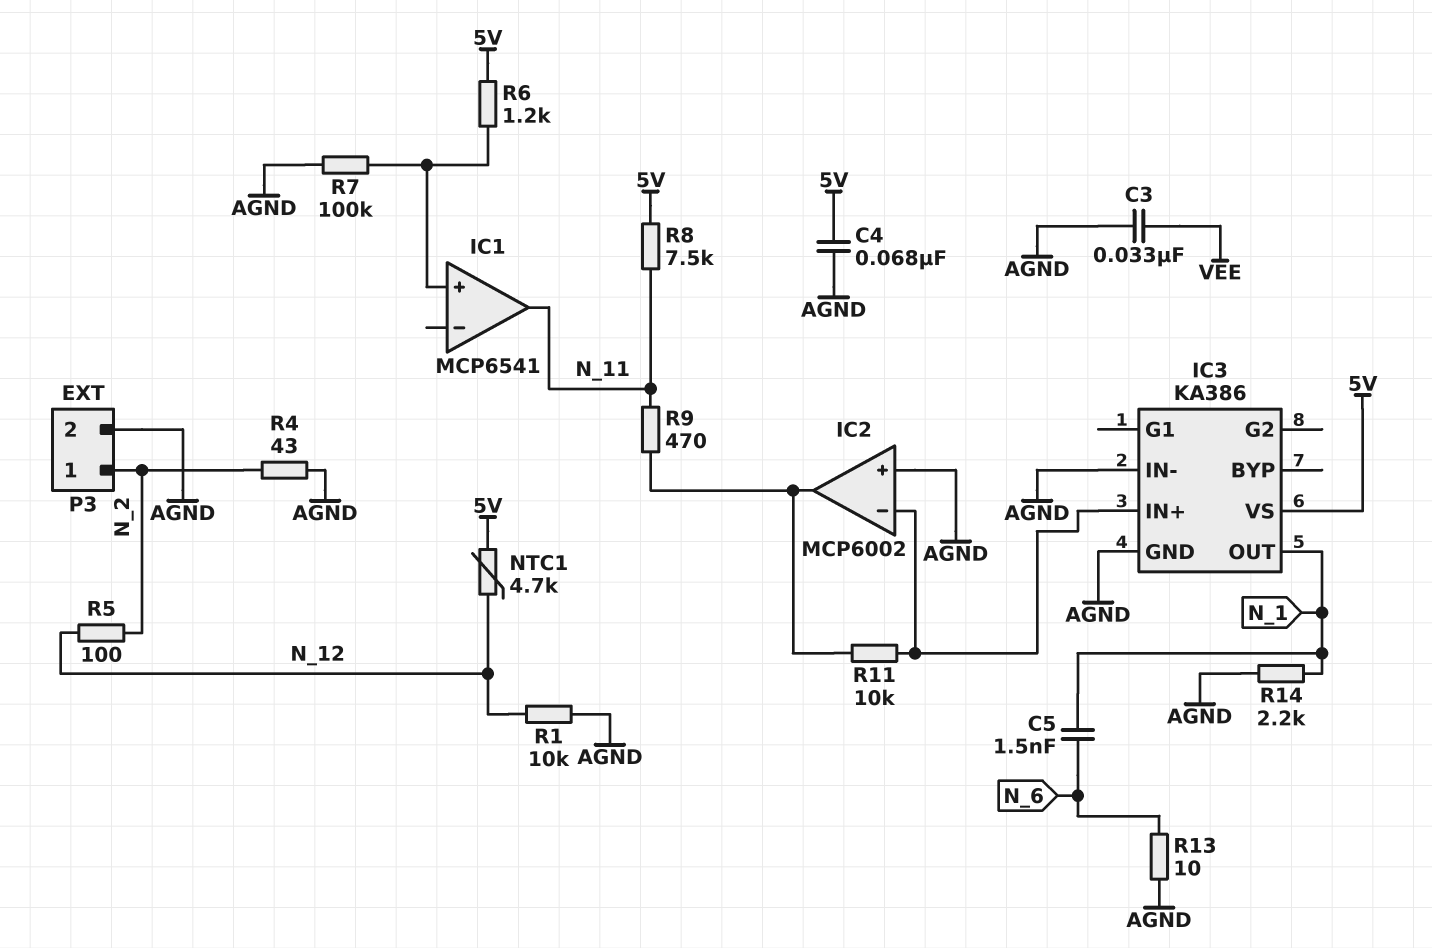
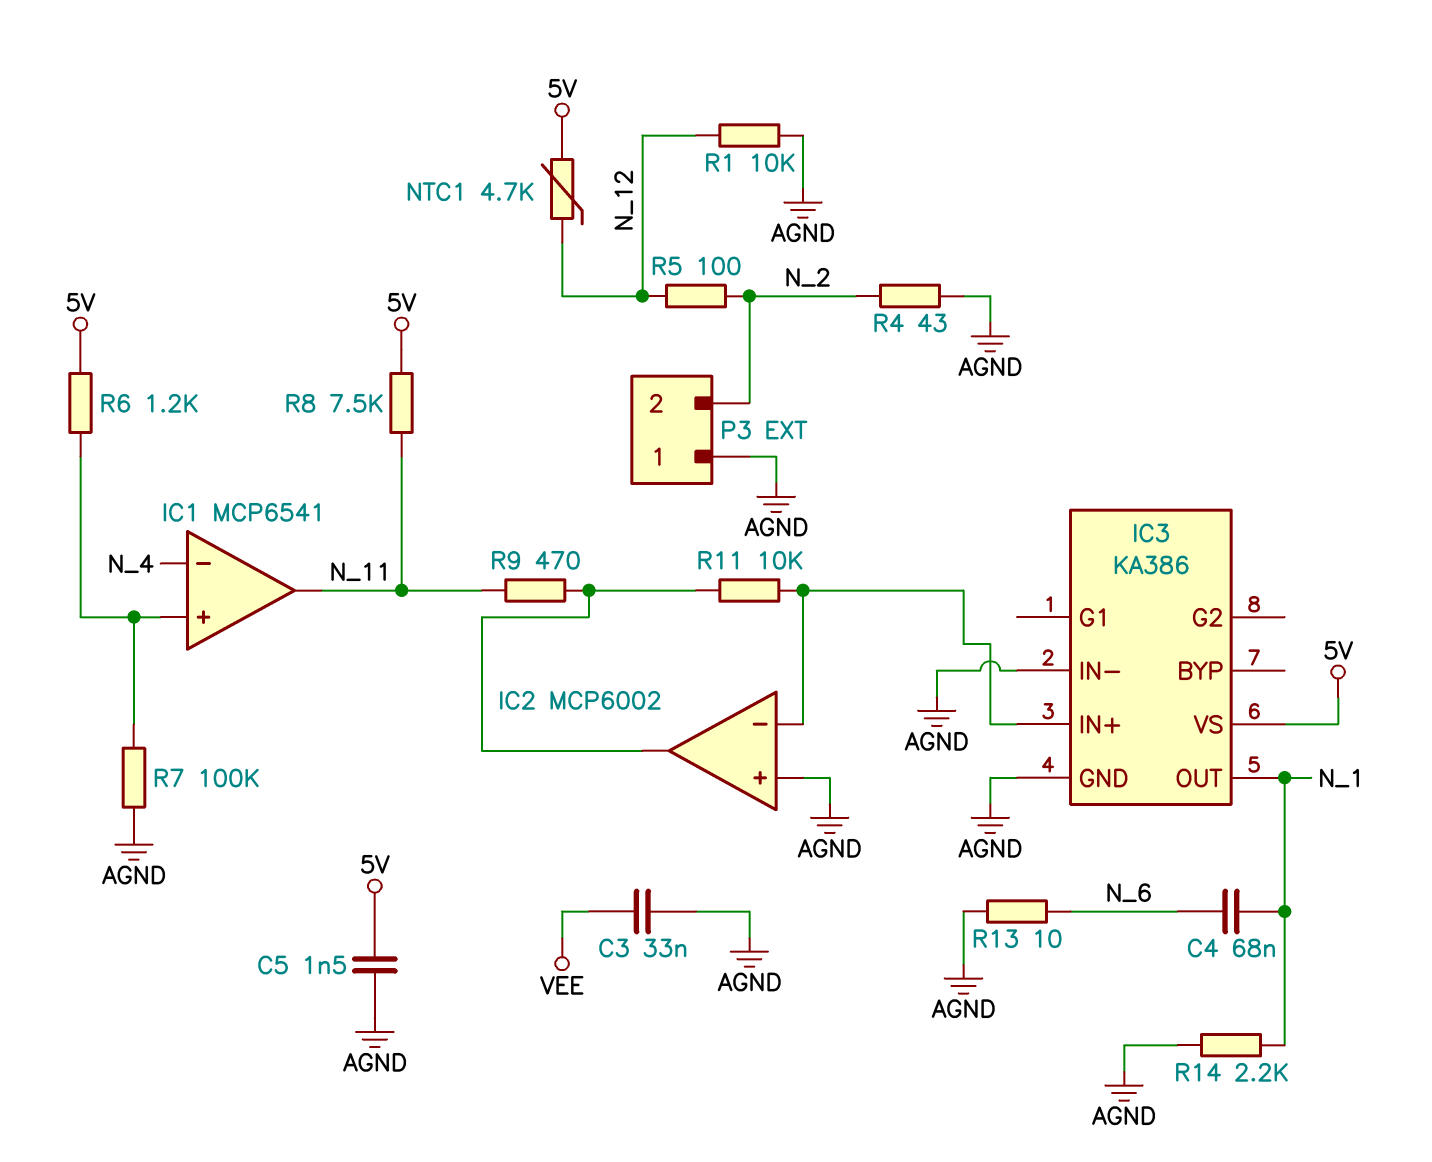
C4: 68nF (5V, AGND) -> 68nF (N_1, N_6)
C5: 1.5nF (N_1, N_6) -> 1.5nF (5V, AGND)
IC1 pin in-: none -> N_4
P3 pin 1: N_2 -> AGND
P3 pin 2: AGND -> N_2

